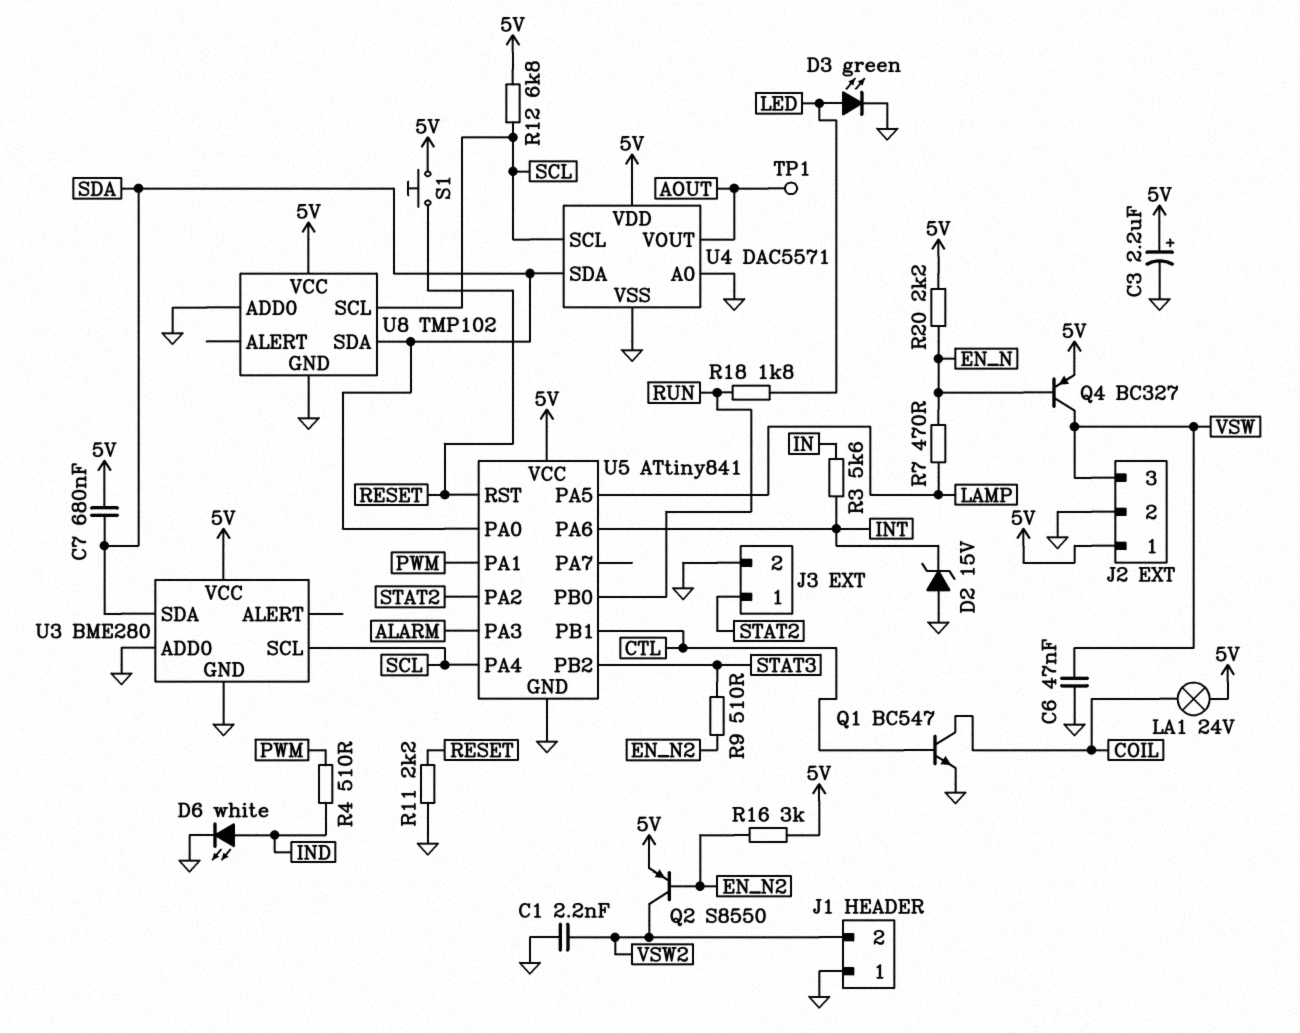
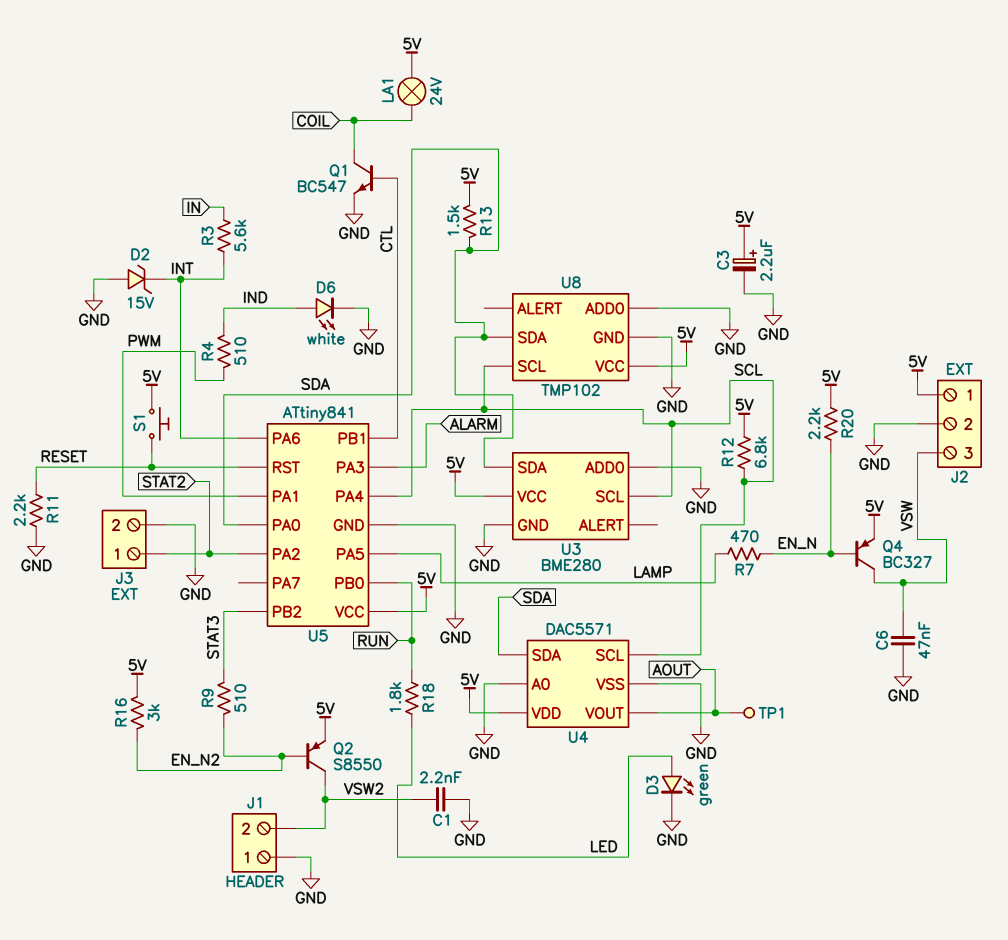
C7: 680nF (5V, SDA) -> none
R13: none -> 1.5k (5V, SDA)

